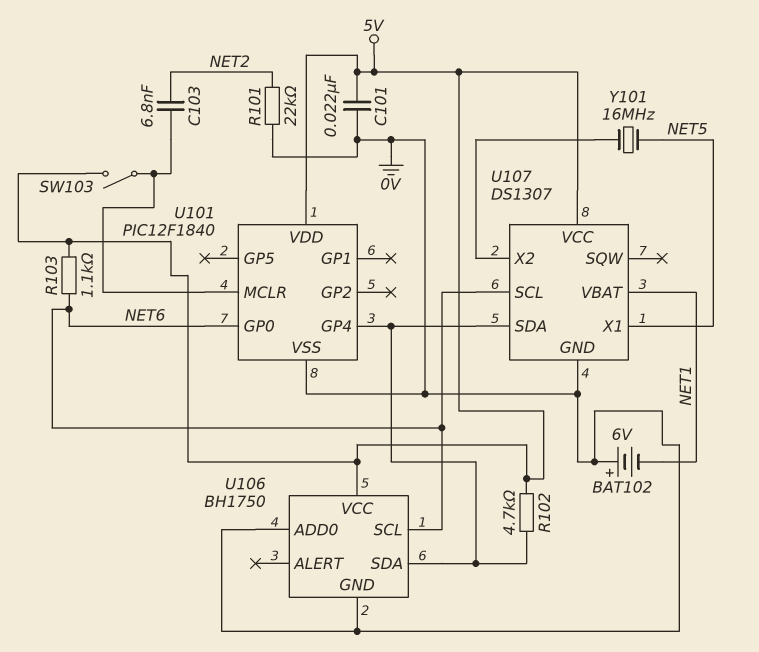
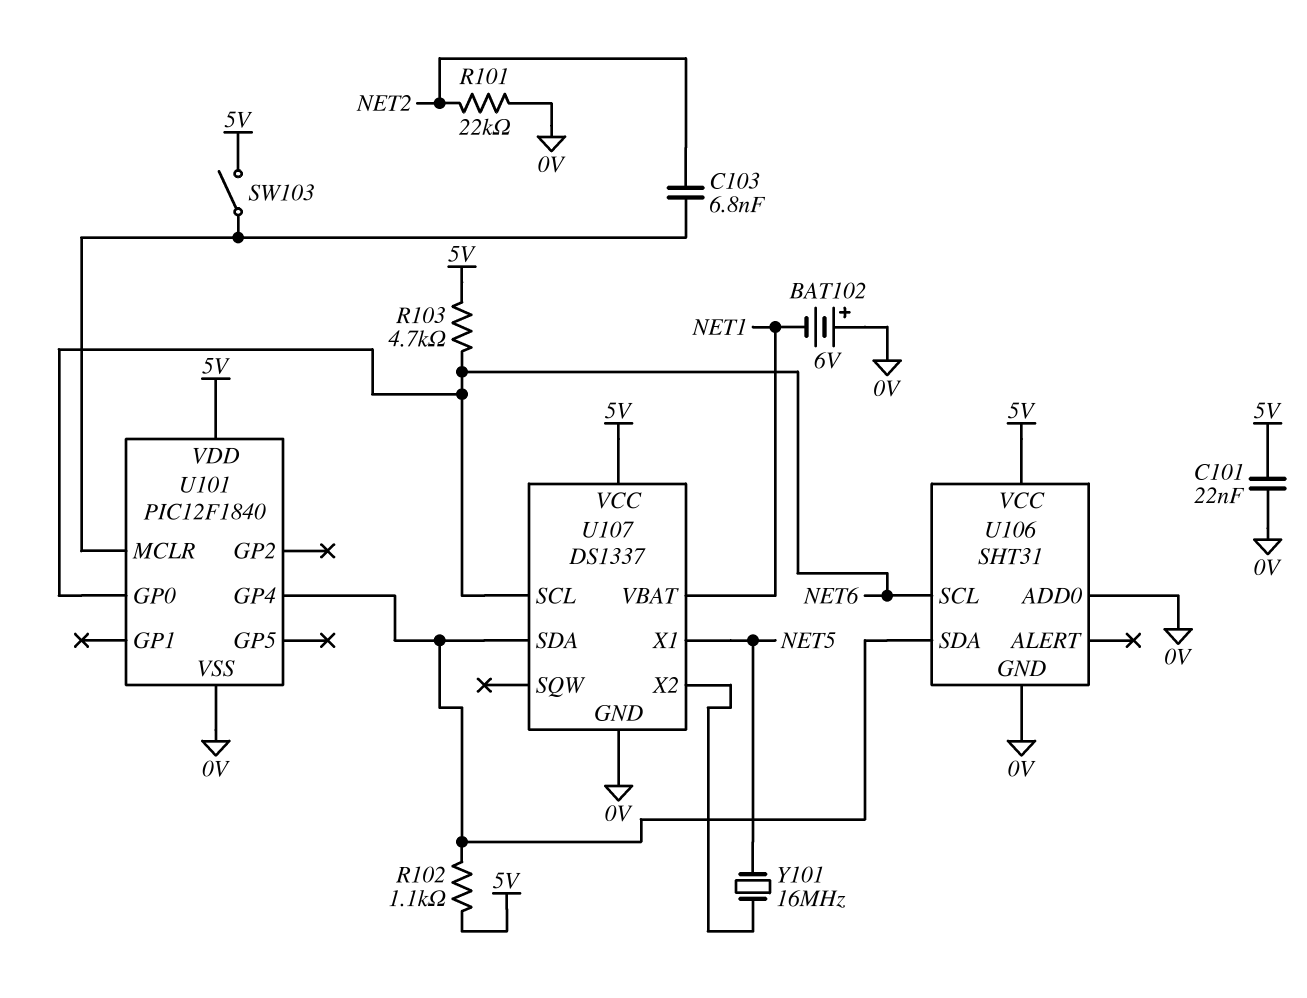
R102: 4.7k (5V, U101/GP4) -> 1.1k (5V, U101/GP4)
R103: 1.1k (5V, NET6) -> 4.7k (5V, NET6)
U106: BH1750 -> SHT31
U107: DS1307 -> DS1337

